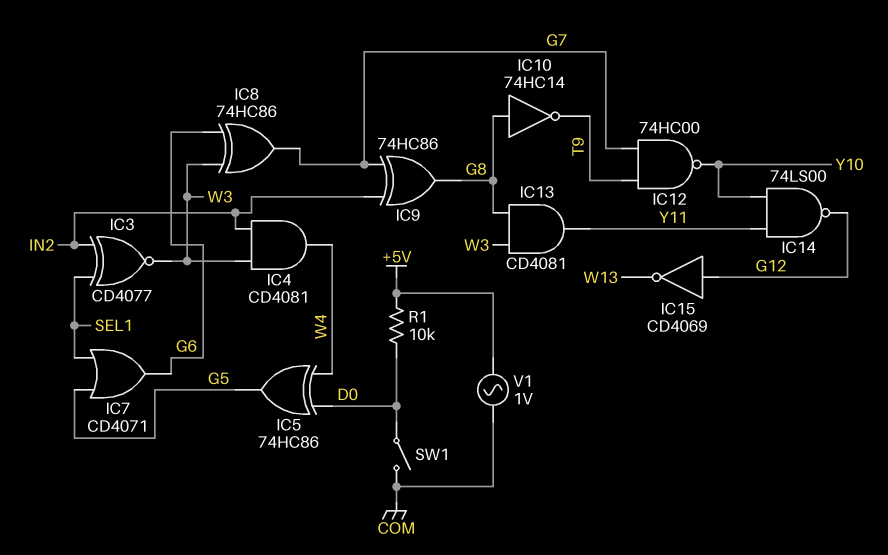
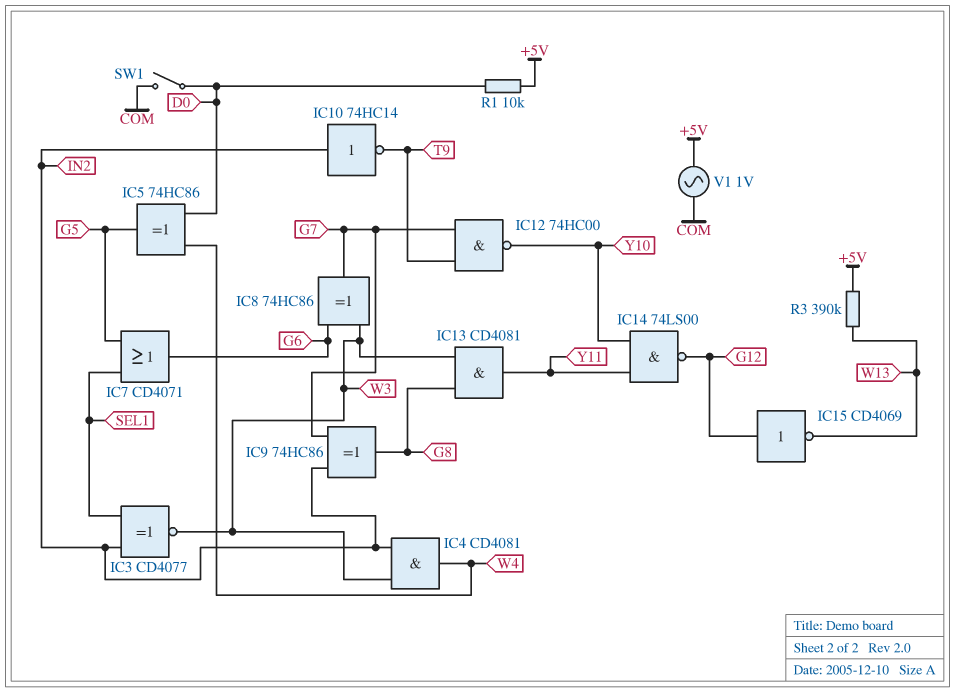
IC10: NOT 74HC14 (in G8, out T9) -> NOT 74HC14 (in IN2, out T9)
R3: none -> 390k (+5V, W13)

